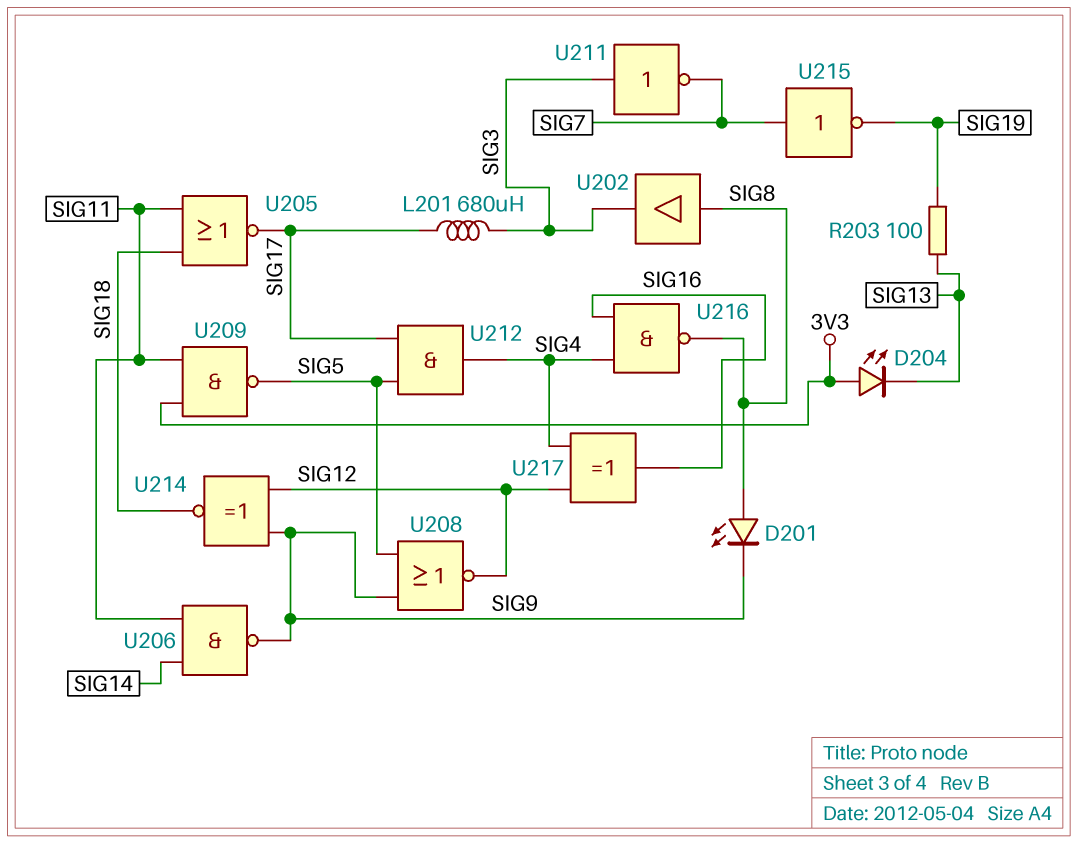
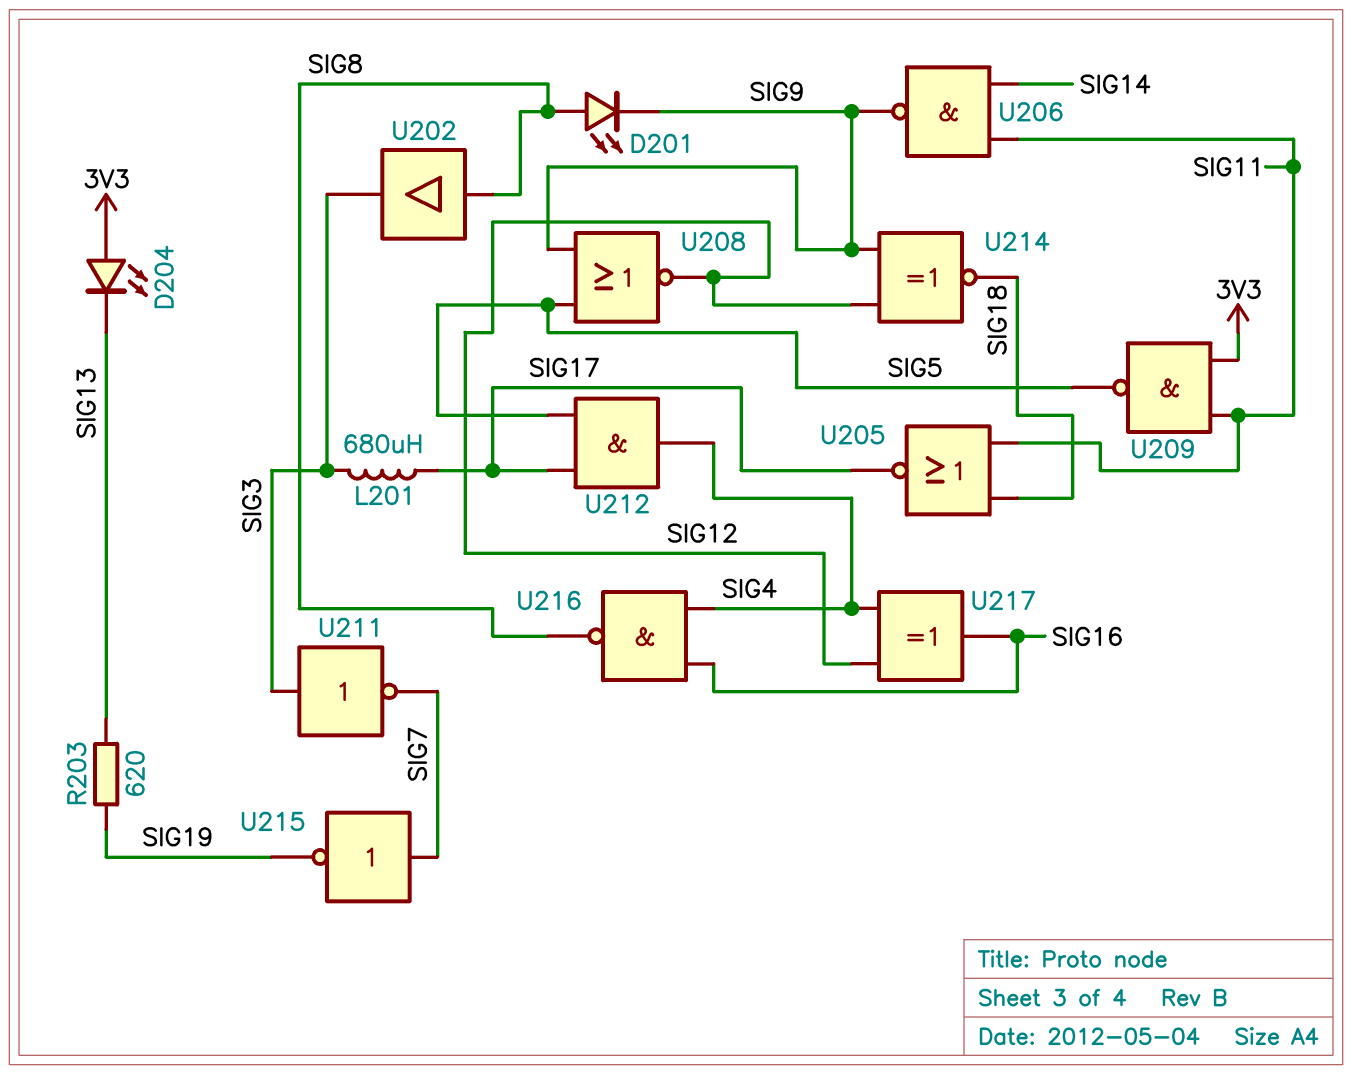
R203: 100 (SIG13, SIG19) -> 620 (SIG13, SIG19)

